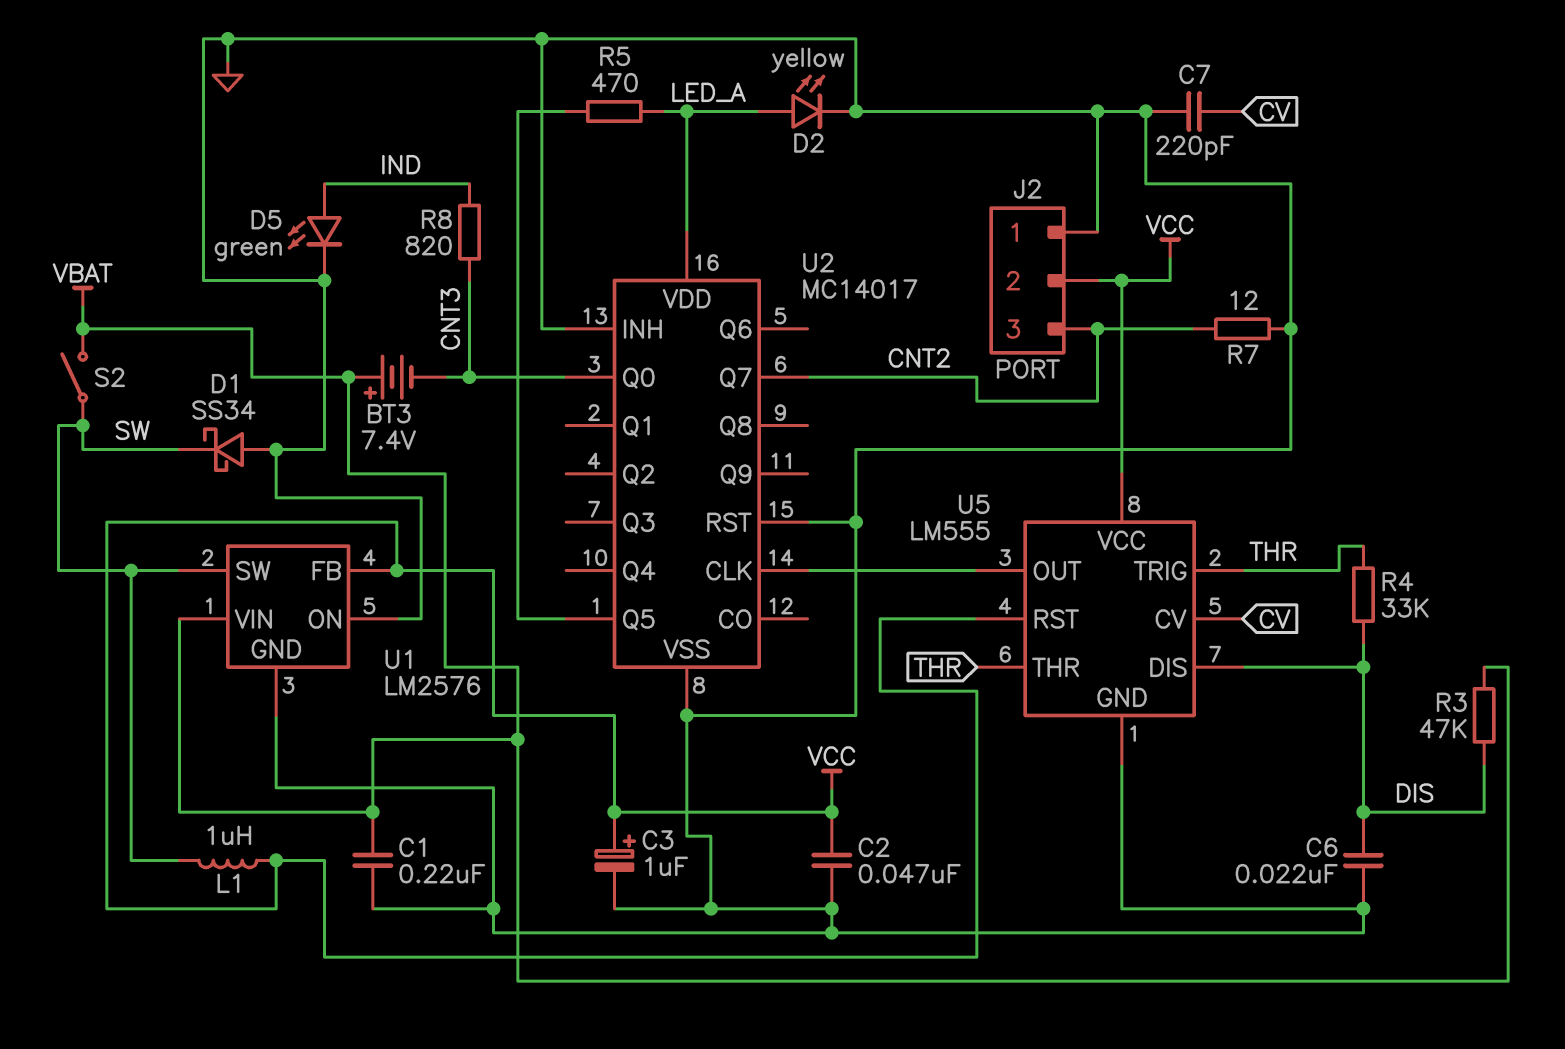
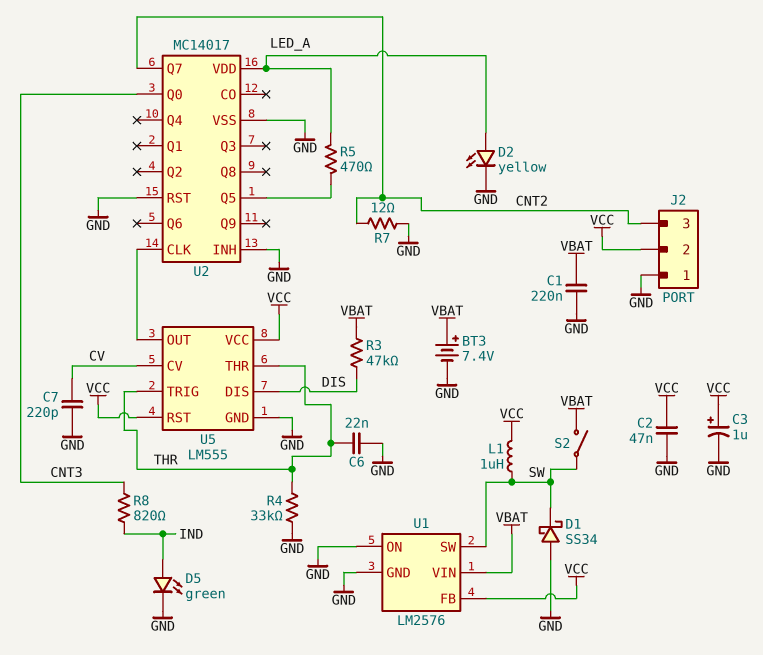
BT3: 7.4V (plus VBAT, minus CNT3) -> 7.4V (plus VBAT, minus GND)
C6: 22nF (DIS, GND) -> 22nF (GND, THR)
R4: 33k (DIS, THR) -> 33k (GND, THR)

